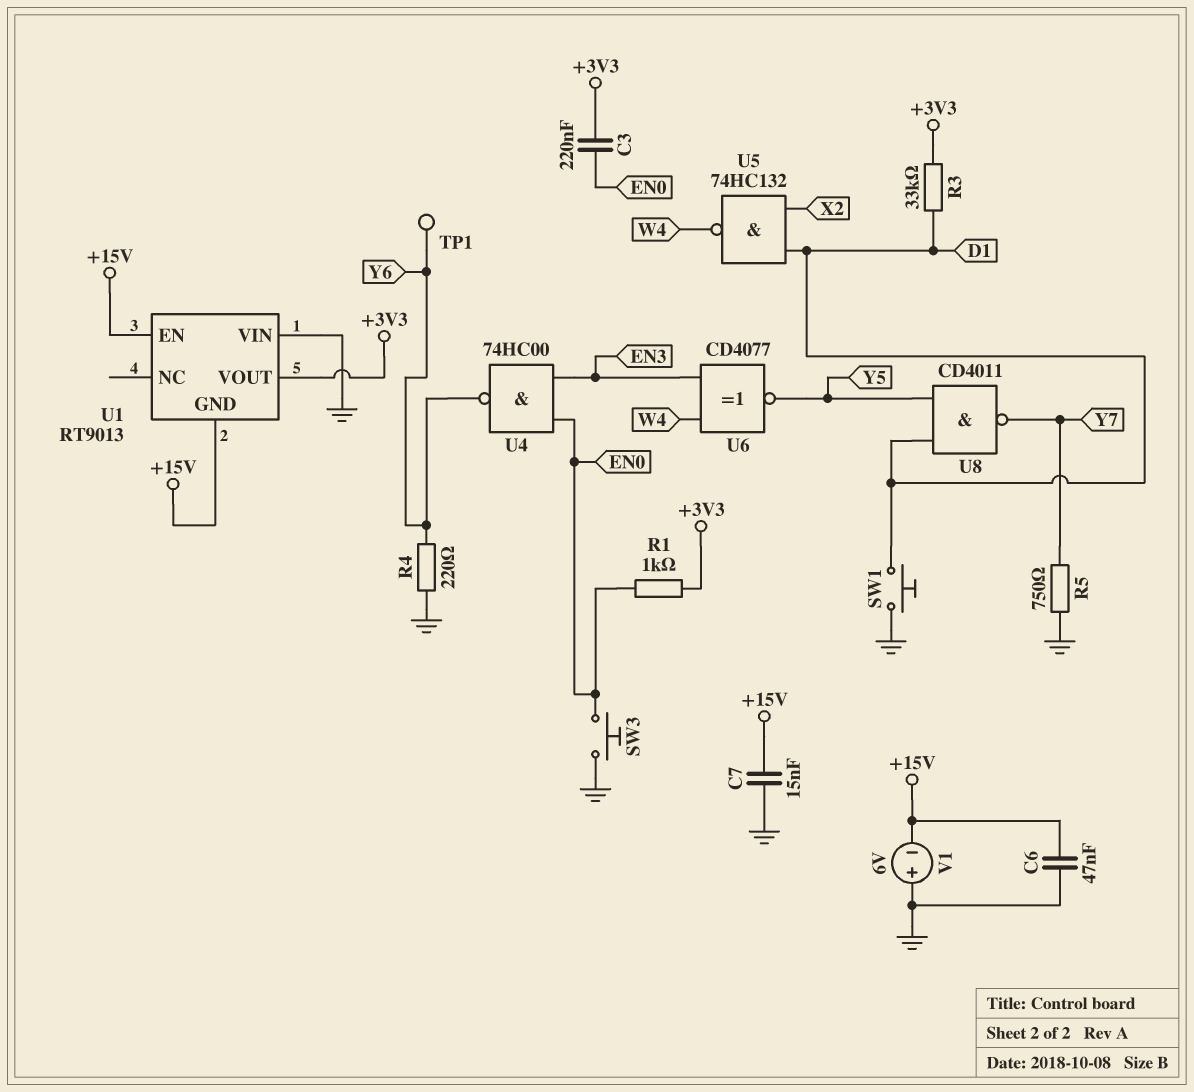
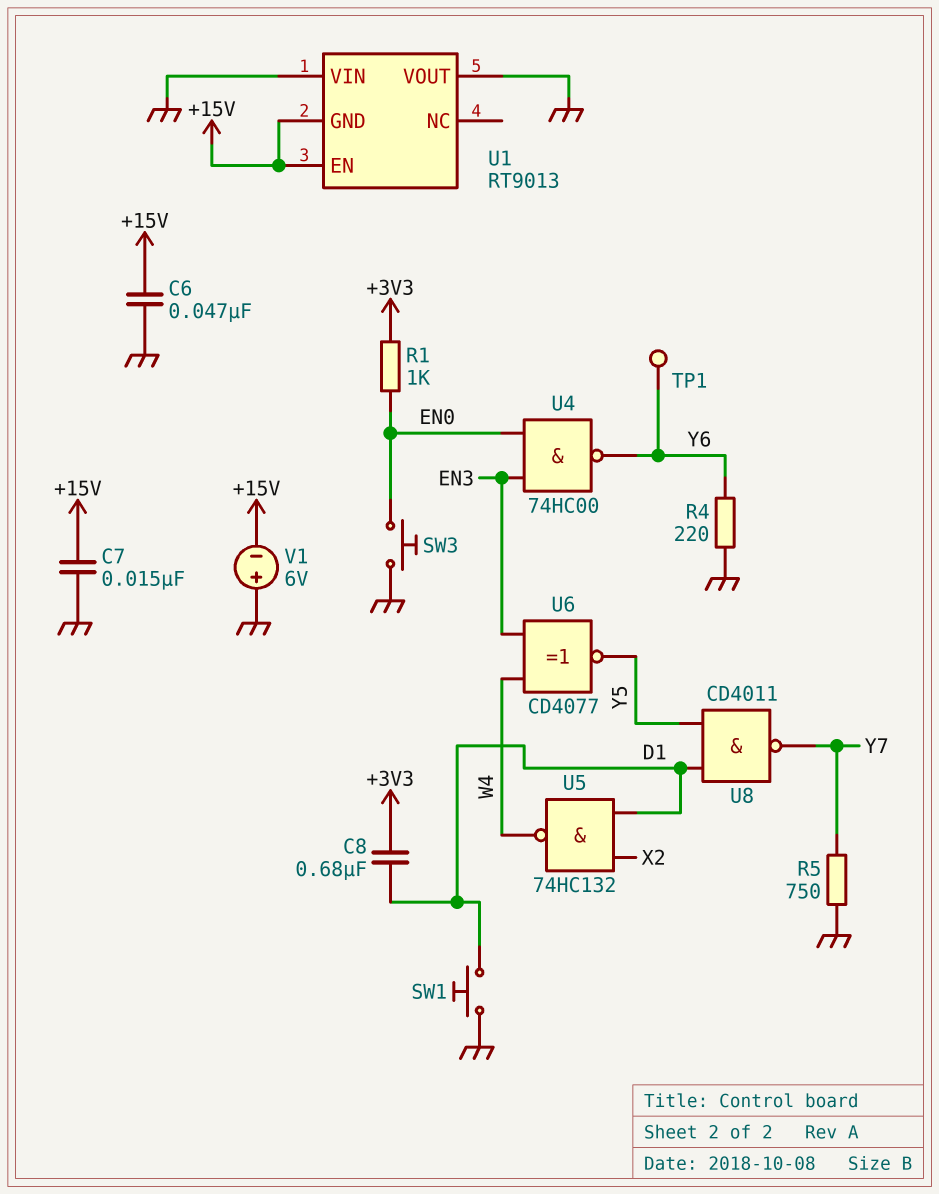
C3: 220nF (+3V3, EN0) -> none
C8: none -> 680nF (+3V3, D1)
R3: 33k (+3V3, D1) -> none
U1 pin VOUT: +3V3 -> GND

